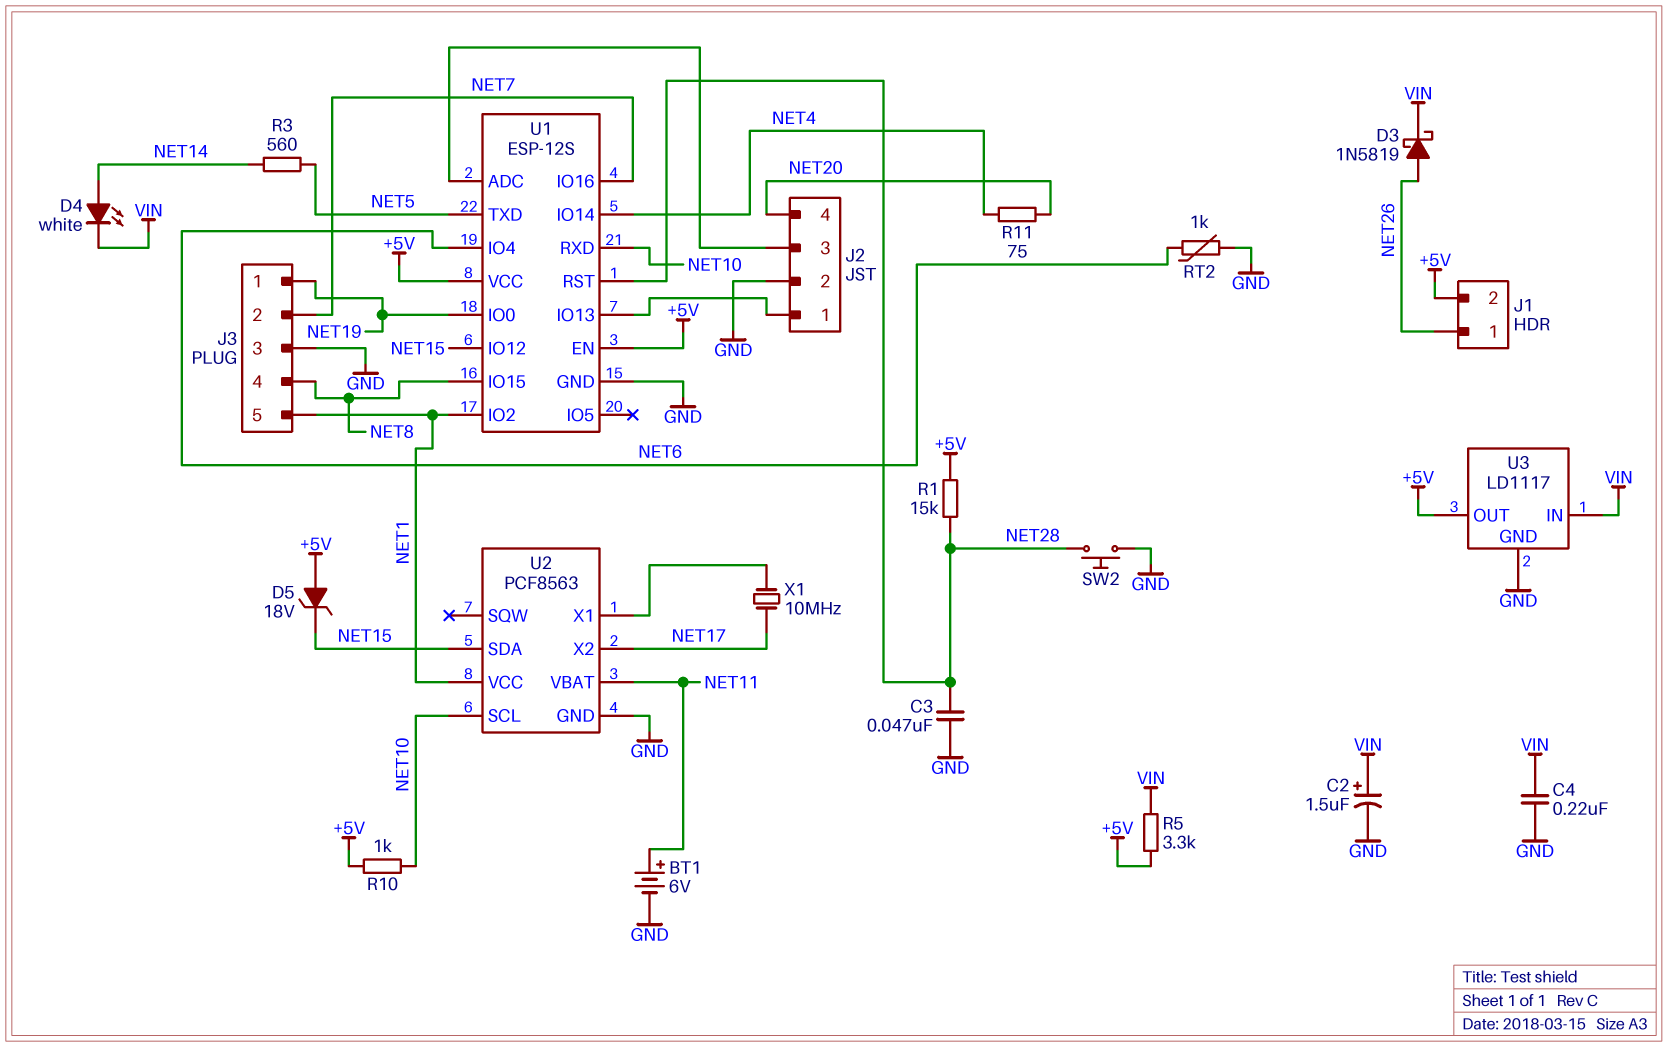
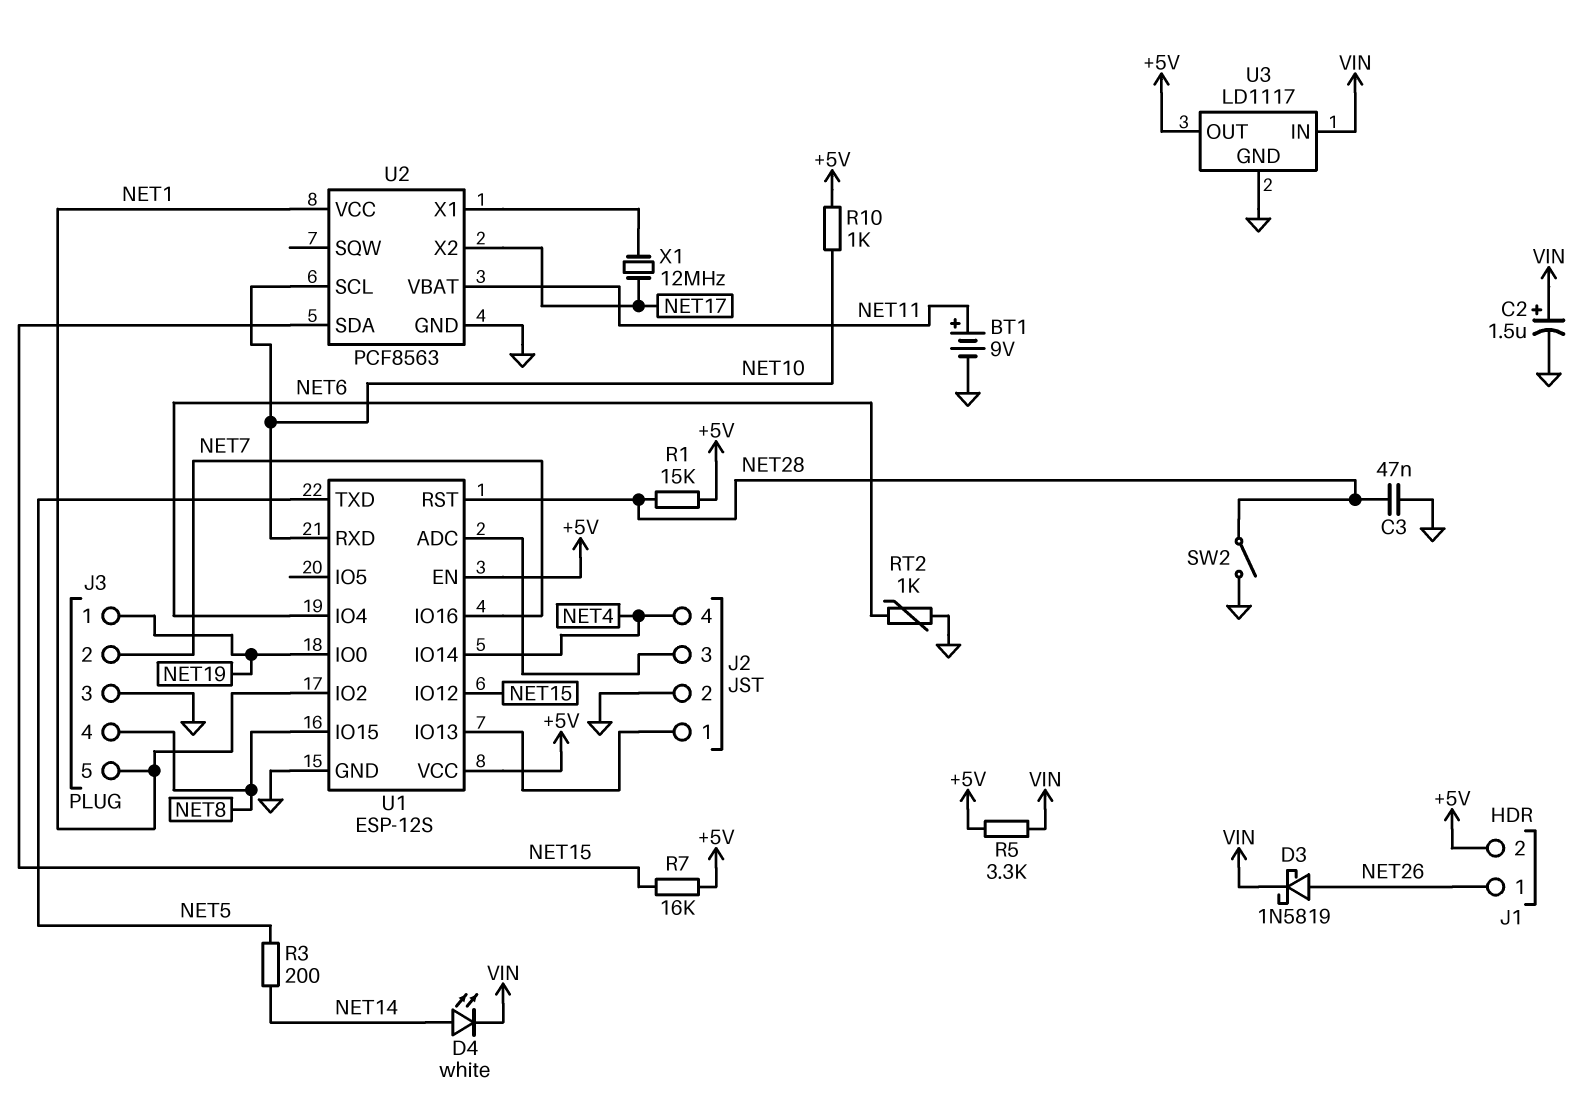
BT1: 6V (plus NET11, minus GND) -> 9V (plus NET11, minus GND)
C4: 220nF (GND, VIN) -> none
D5: zener 18V (A +5V, K NET15) -> none
J2 pin 4: NET20 -> NET4
R3: 560 (NET5, NET14) -> 200 (NET5, NET14)
R7: none -> 16k (+5V, NET15)
R11: 75 (NET4, NET20) -> none
SW2: button (GND, NET28) -> switch (GND, NET28)
X1: 10MHz (NET17, U2/X1) -> 12MHz (NET17, U2/X1)

